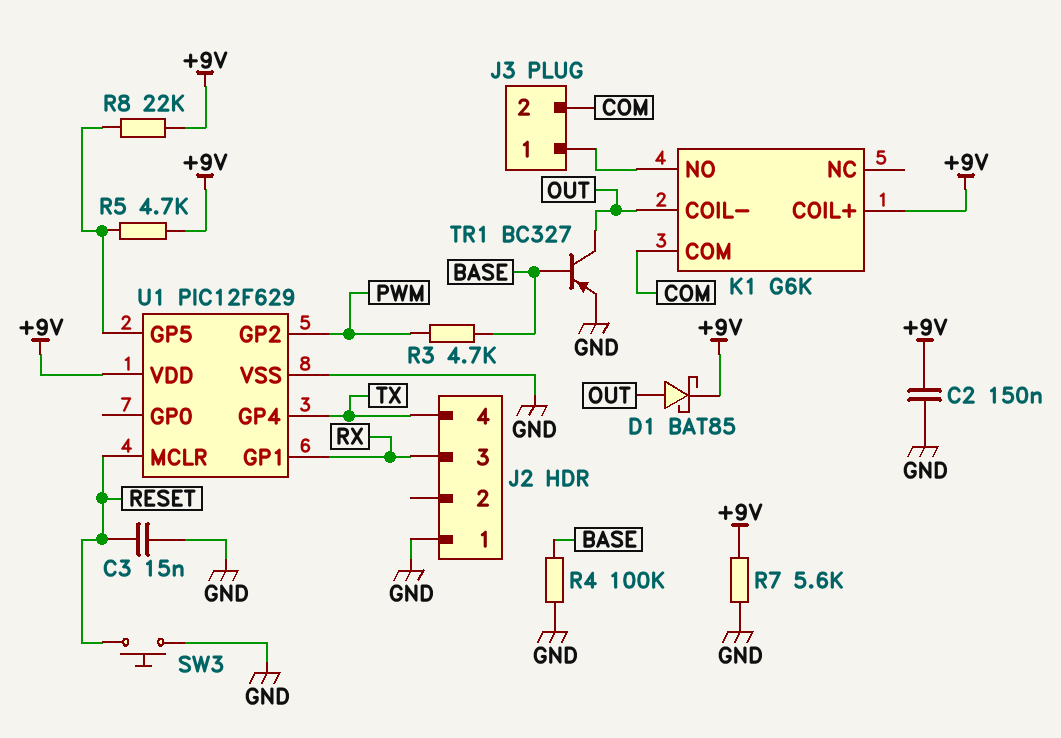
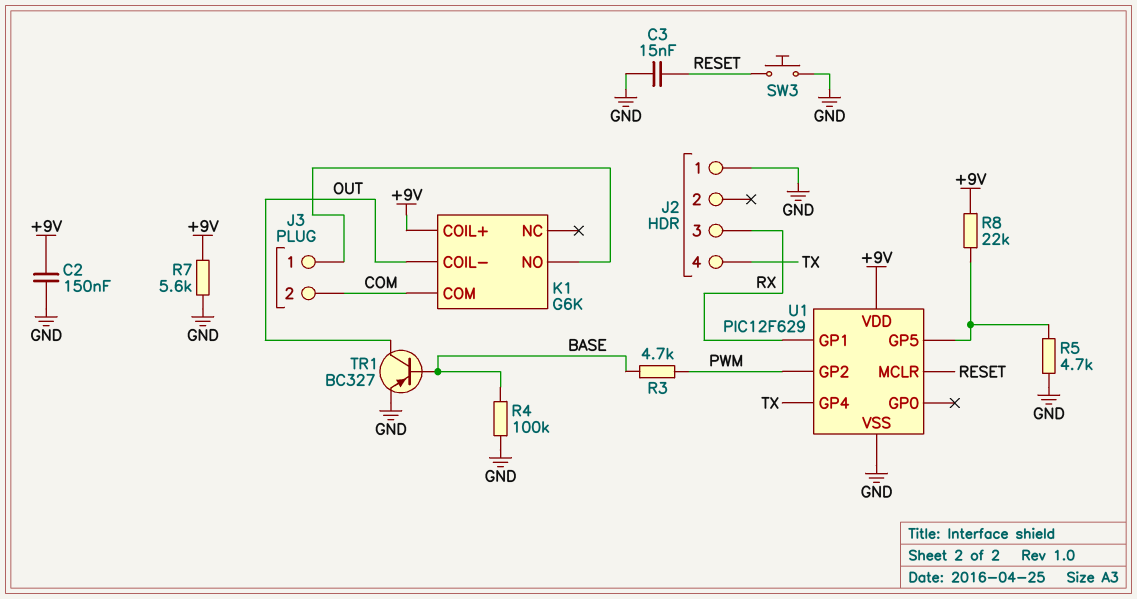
D1: schottky BAT85 (A OUT, K +9V) -> none
R5: 4.7k (+9V, U1/GP5) -> 4.7k (GND, U1/GP5)

